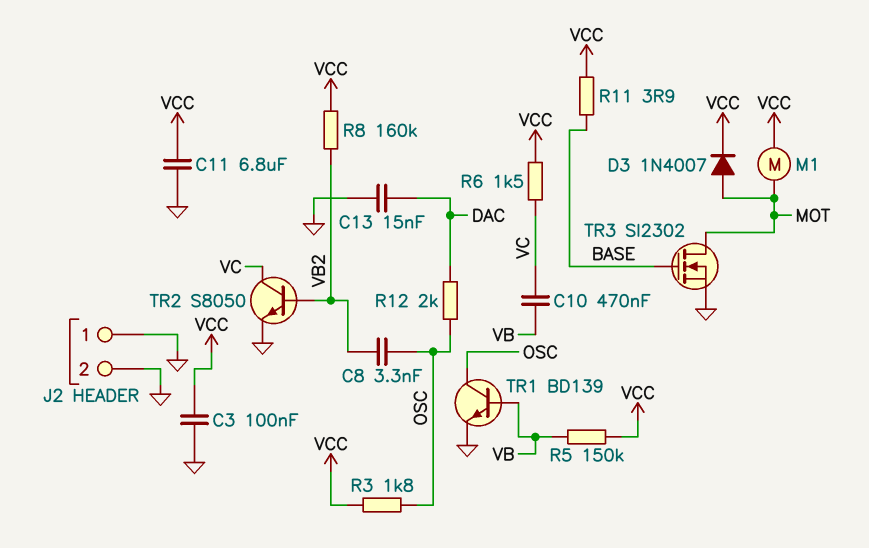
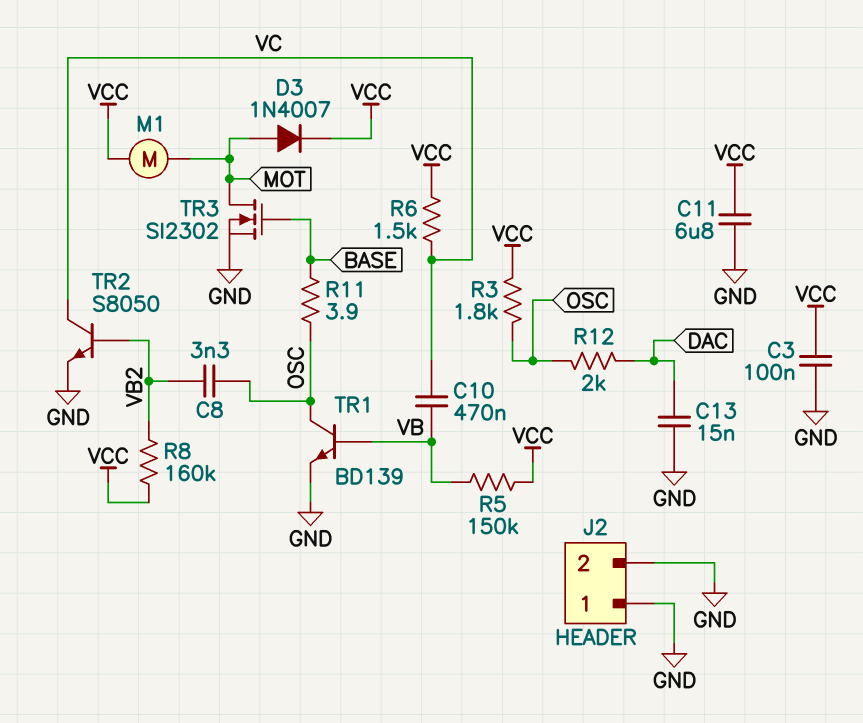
R11: 3.9 (BASE, VCC) -> 3.9 (BASE, OSC)

